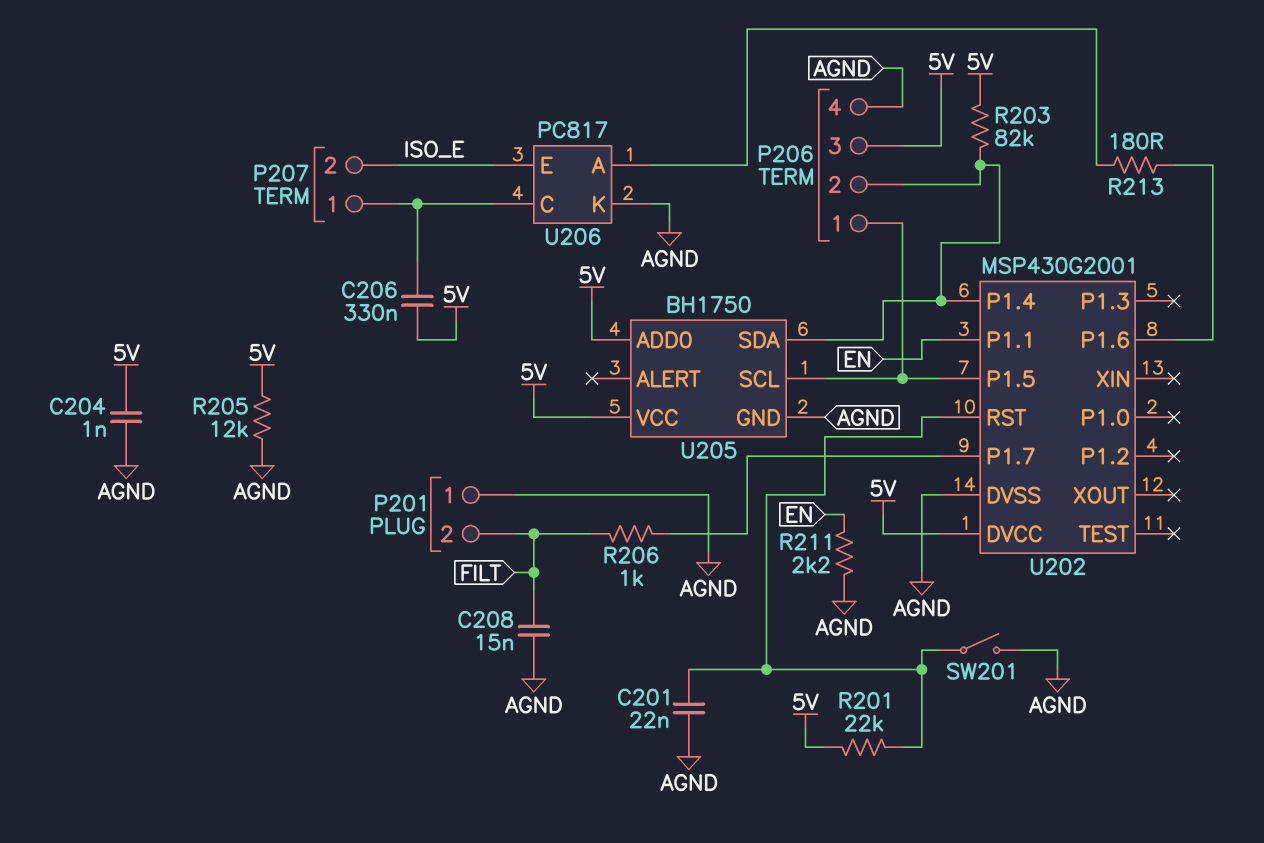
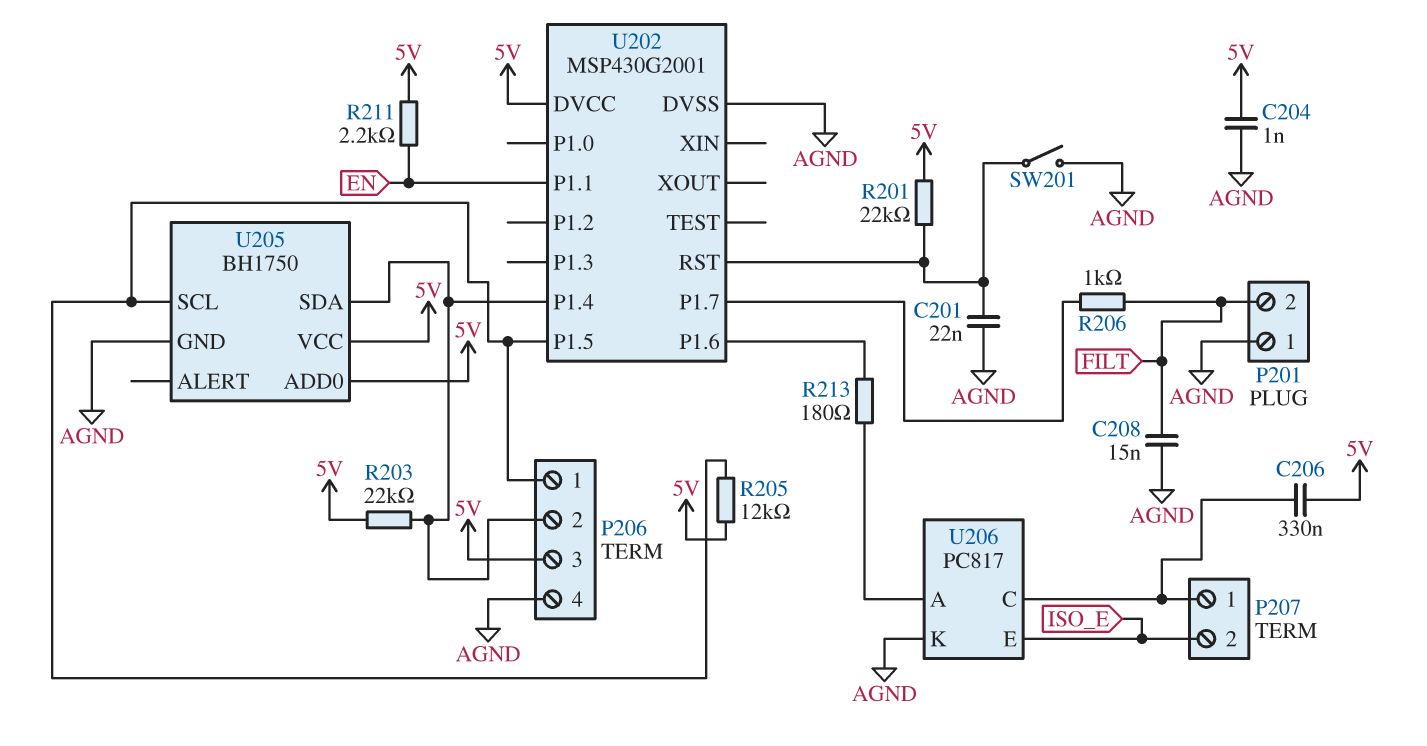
R203: 82k (5V, P206/2) -> 22k (5V, P206/2)
R205: 12k (5V, AGND) -> 12k (5V, P206/1)
R211: 2.2k (AGND, EN) -> 2.2k (5V, EN)

